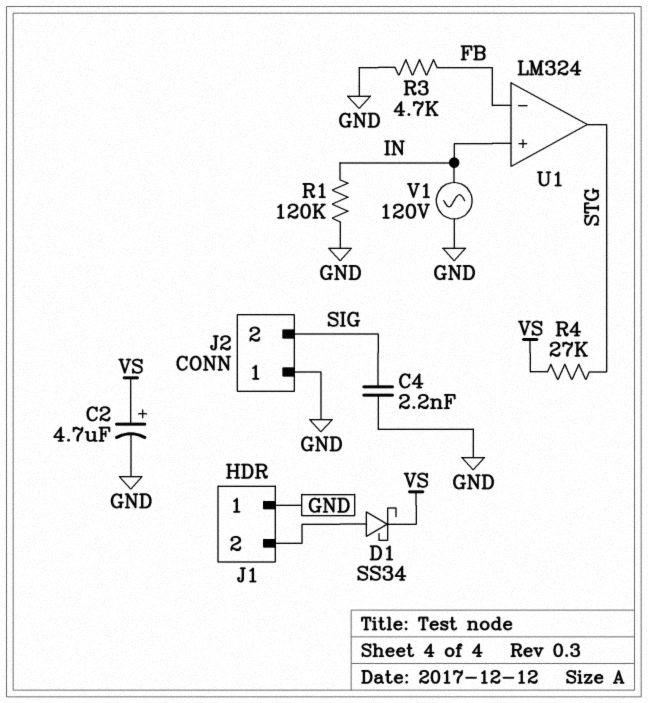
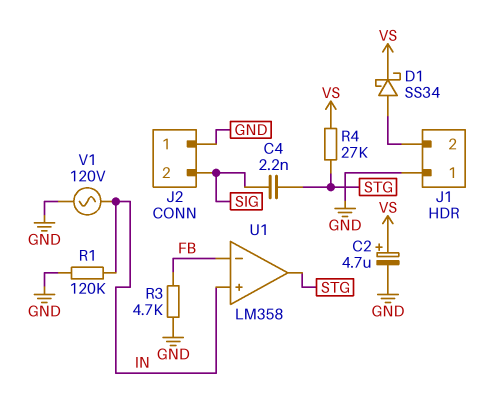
C4: 2.2nF (GND, SIG) -> 2.2nF (SIG, STG)
U1: LM324 -> LM358

